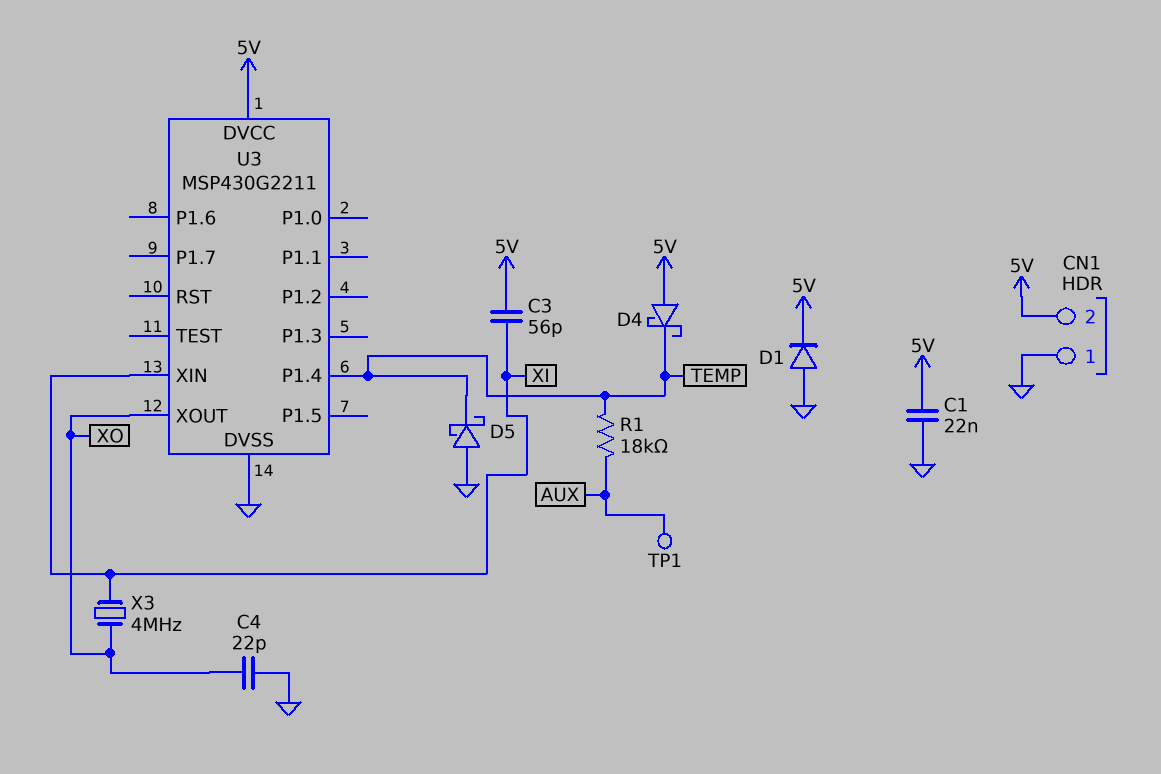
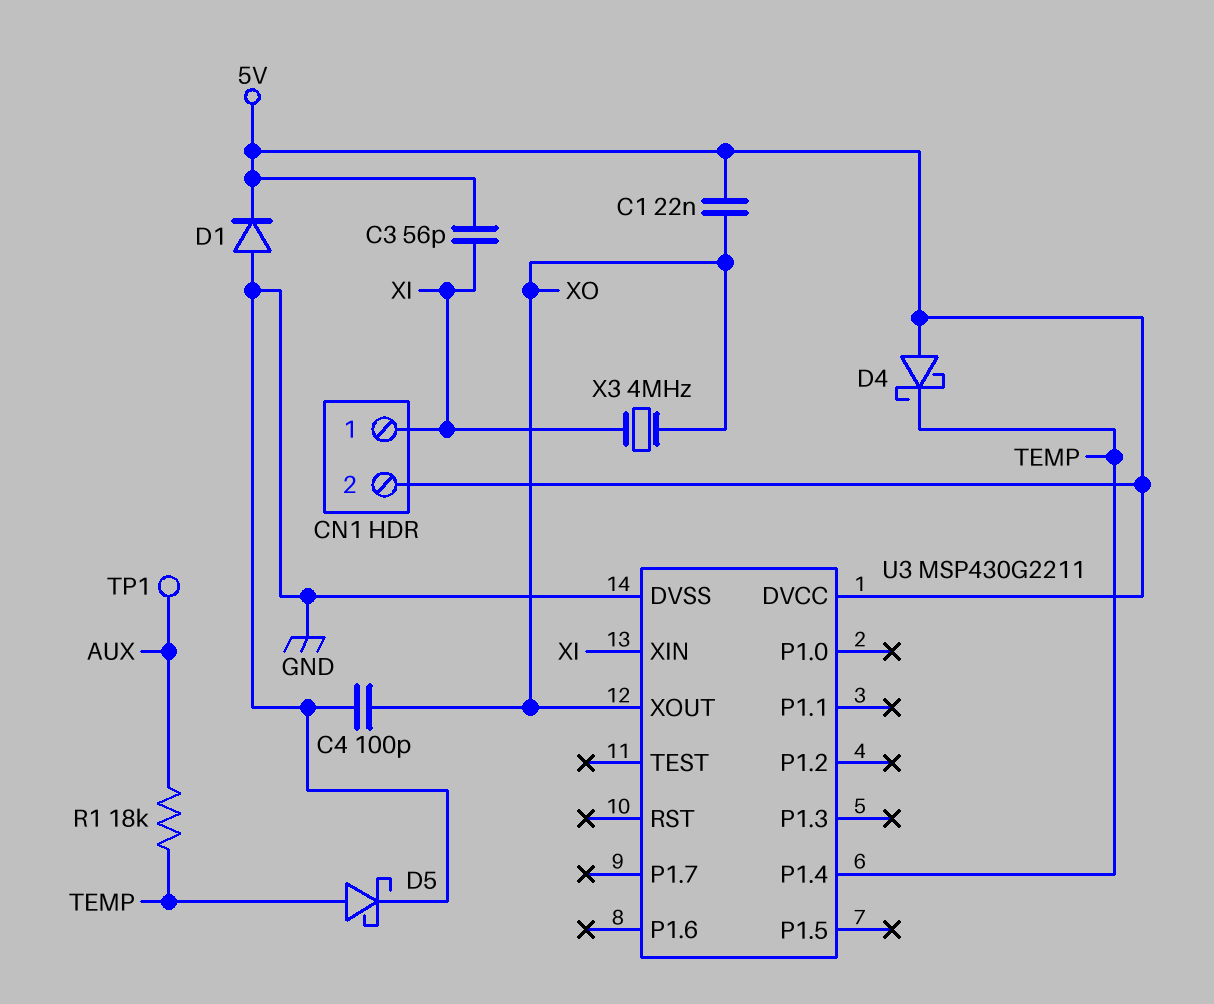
C1: 22nF (5V, GND) -> 22nF (5V, XO)
C4: 22pF (GND, XO) -> 100pF (GND, XO)
CN1 pin 1: GND -> XI
D5: schottky (A GND, K TEMP) -> schottky (A TEMP, K GND)

